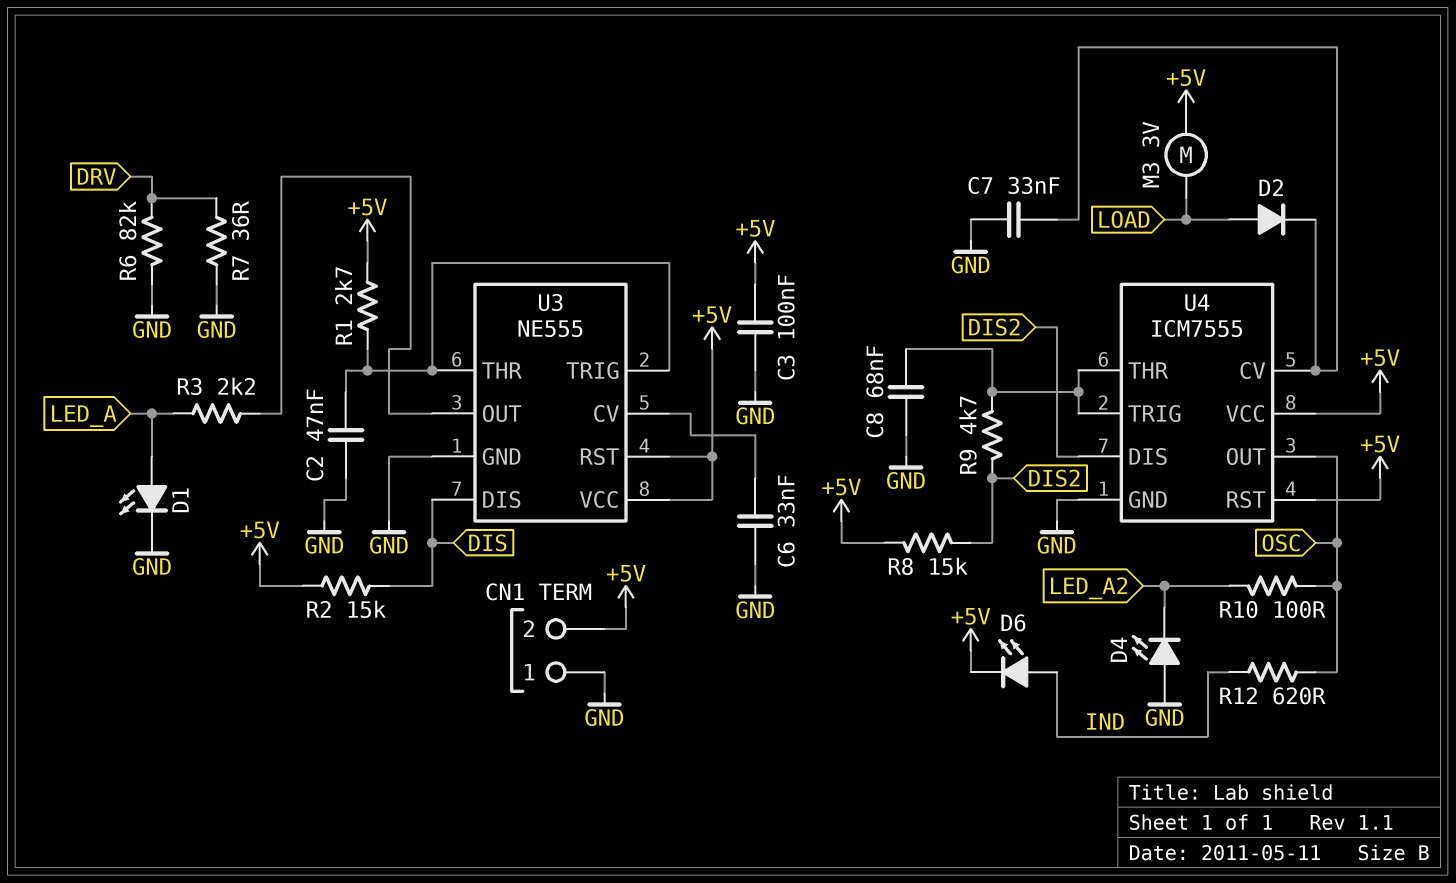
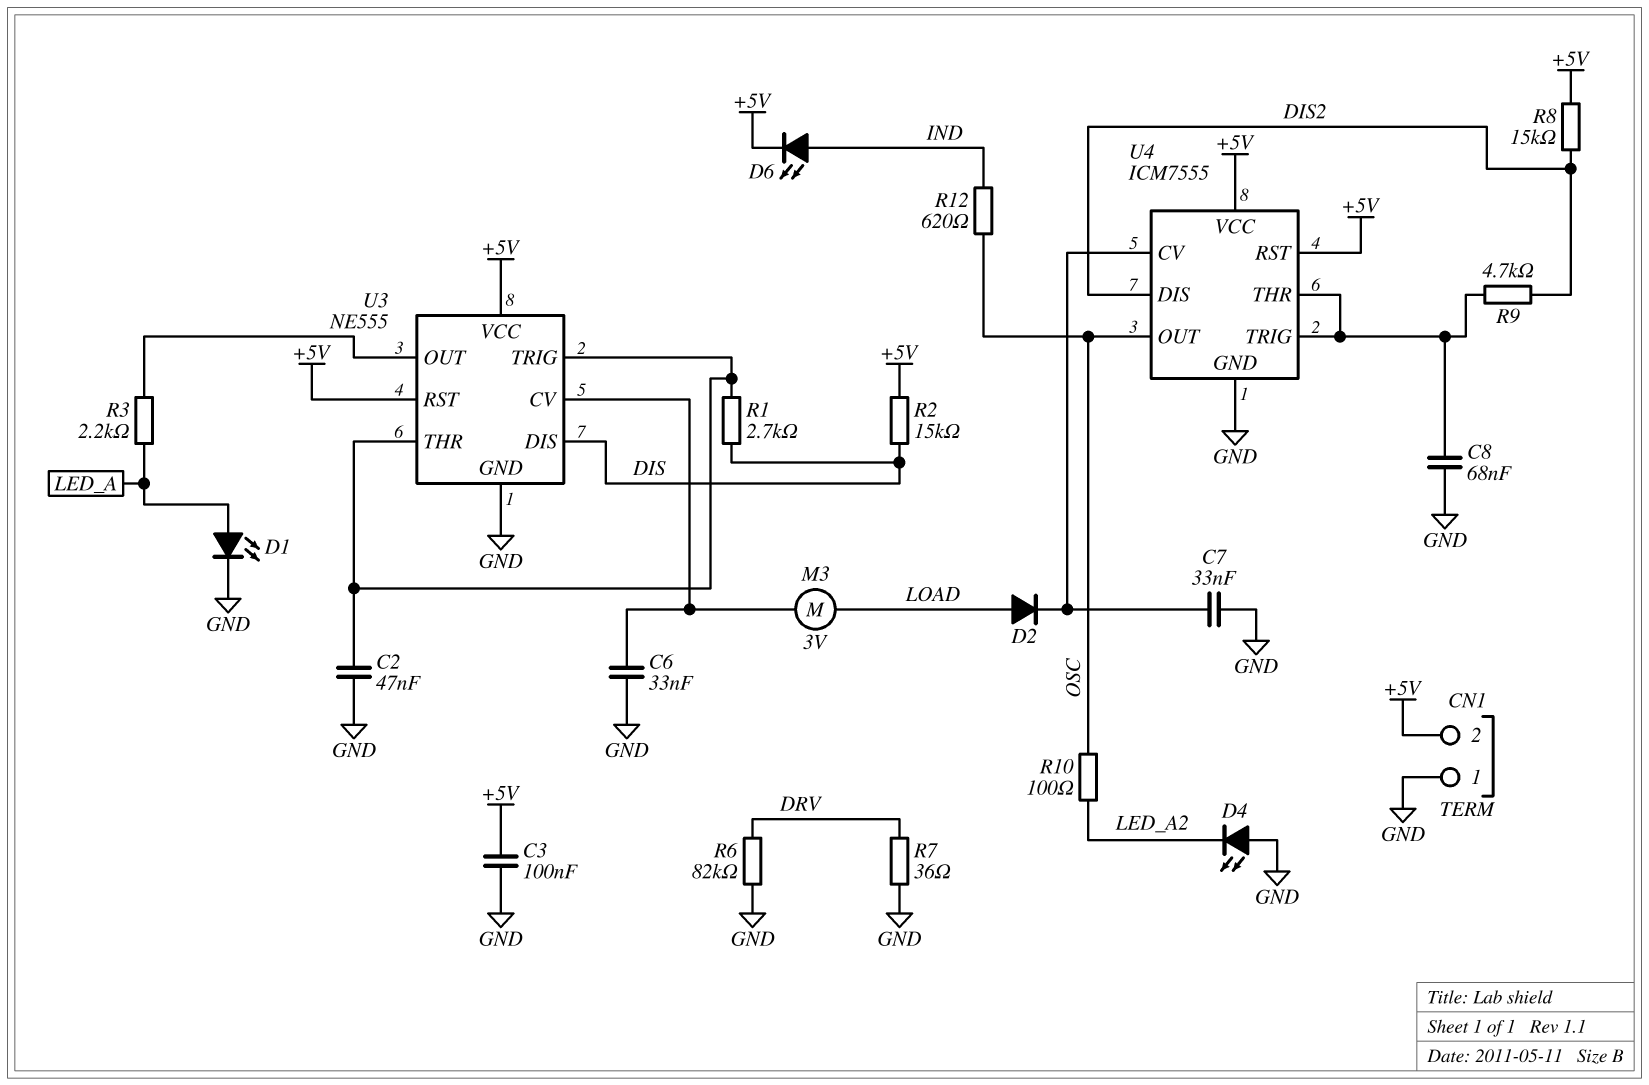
M3: motor 3V (+5V, LOAD) -> motor 3V (LOAD, U3/CV)
R1: 2.7k (+5V, U3/THR) -> 2.7k (DIS, U3/THR)

